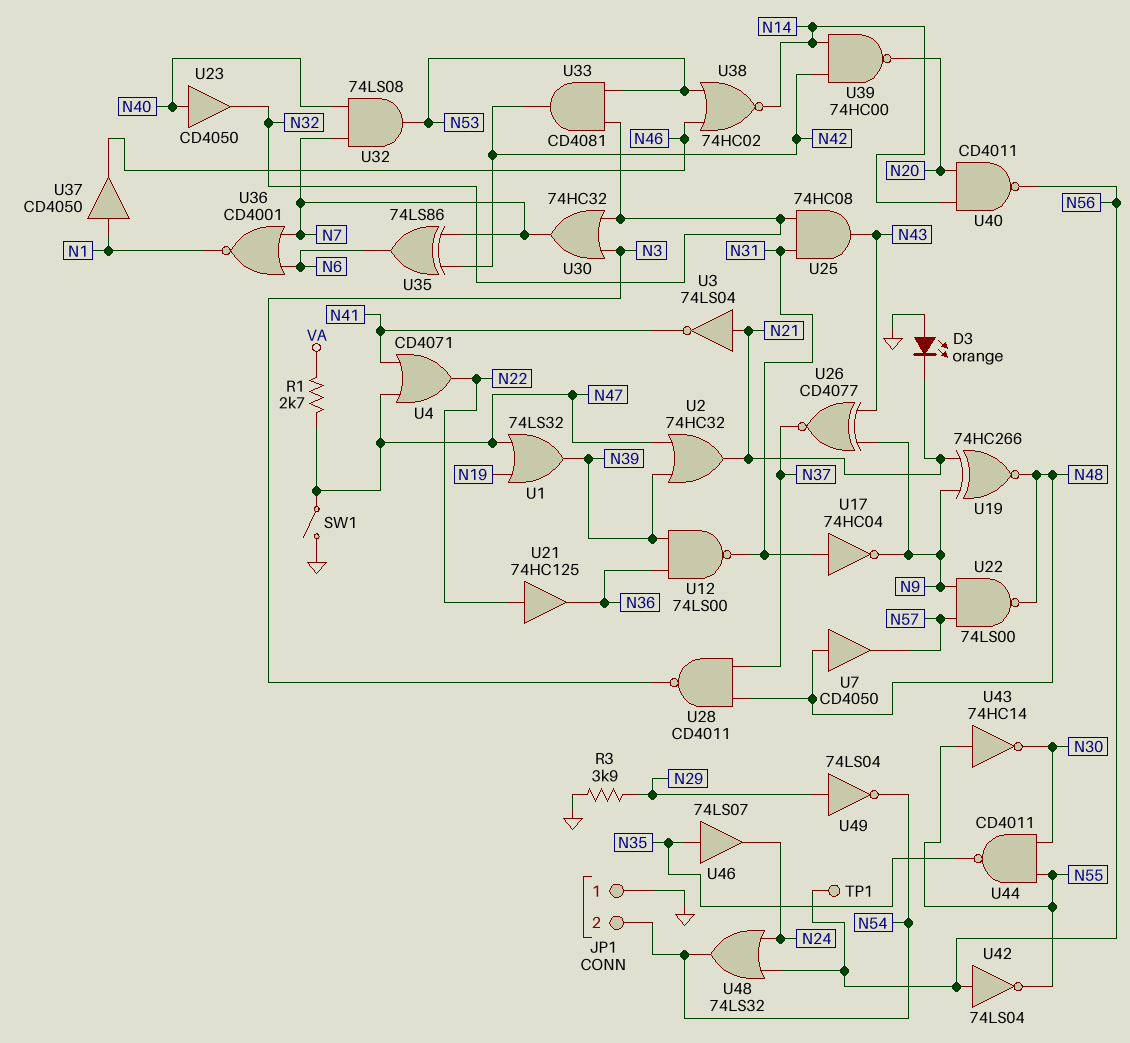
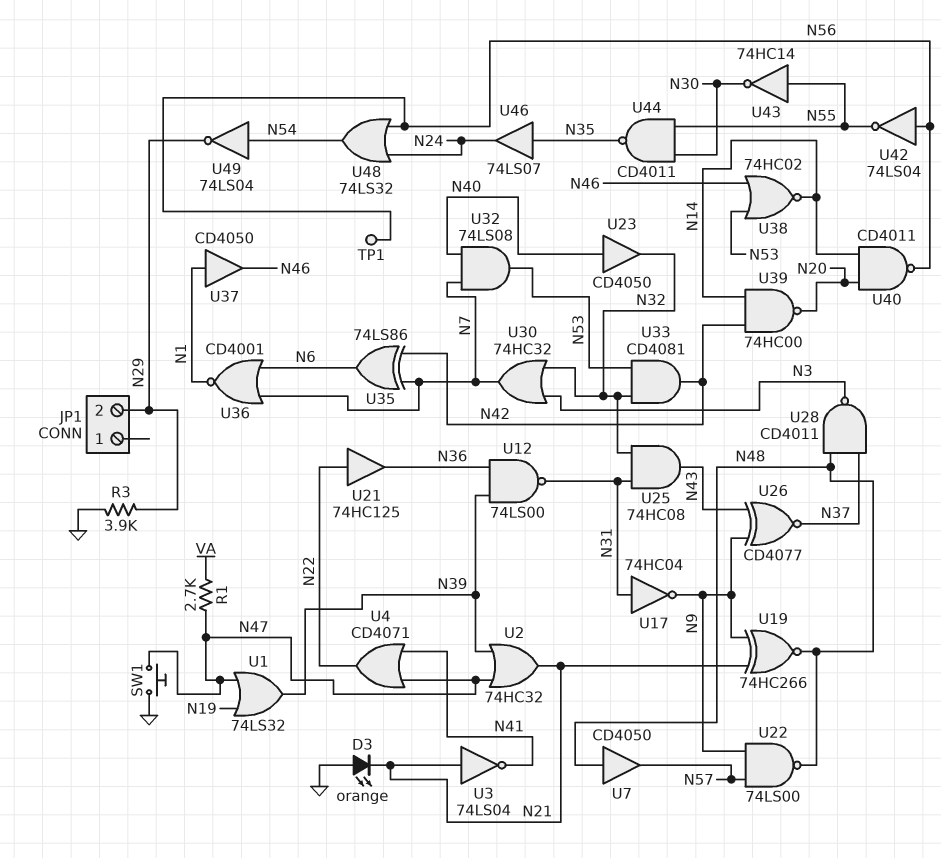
JP1 pin 1: GND -> none
JP1 pin 2: N54 -> N29
SW1: switch (GND, N47) -> button (GND, N47)
U49: NOT 74LS04 (in N29, out N54) -> NOT 74LS04 (in N54, out N29)

